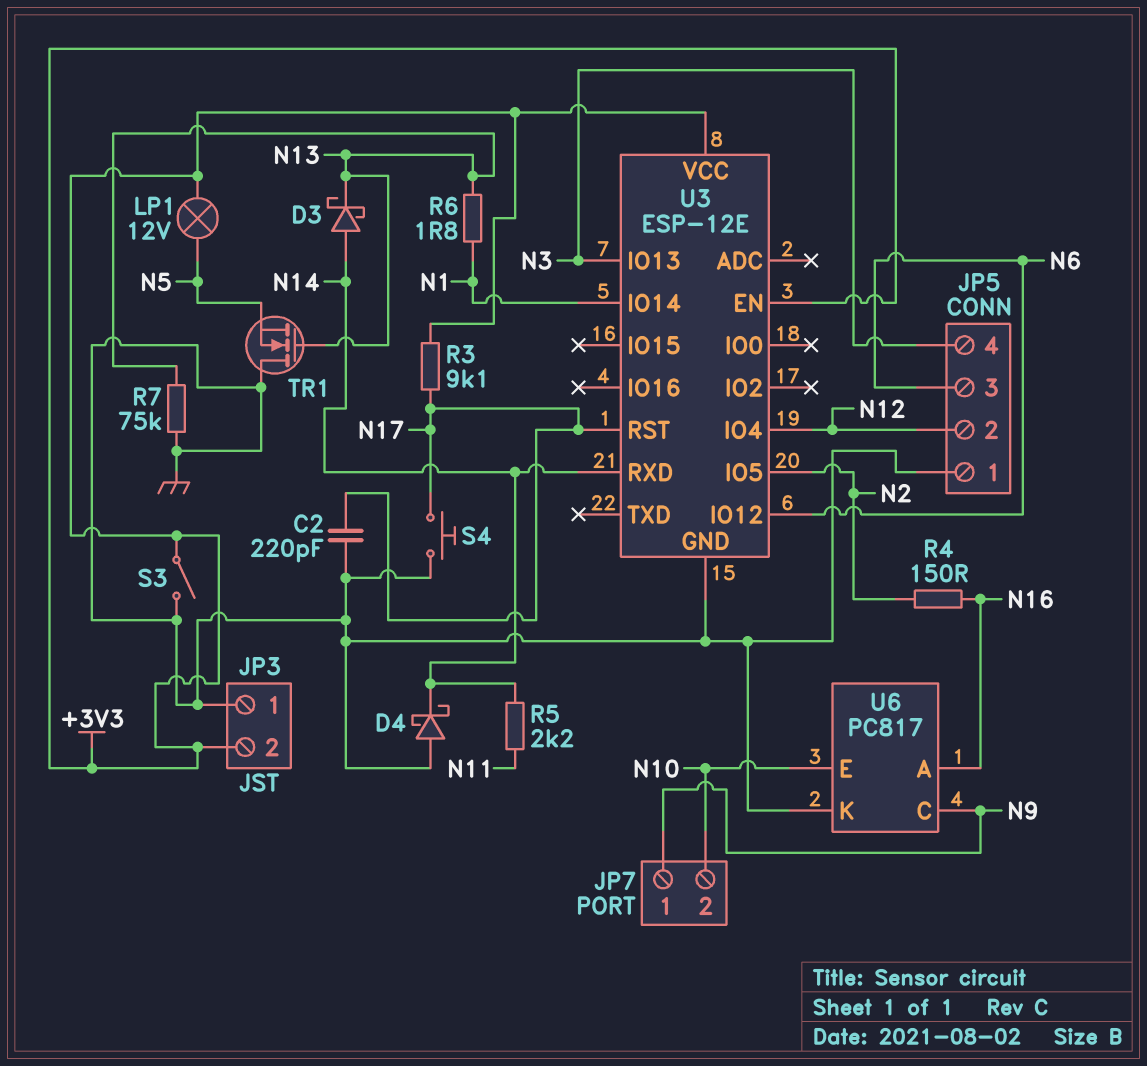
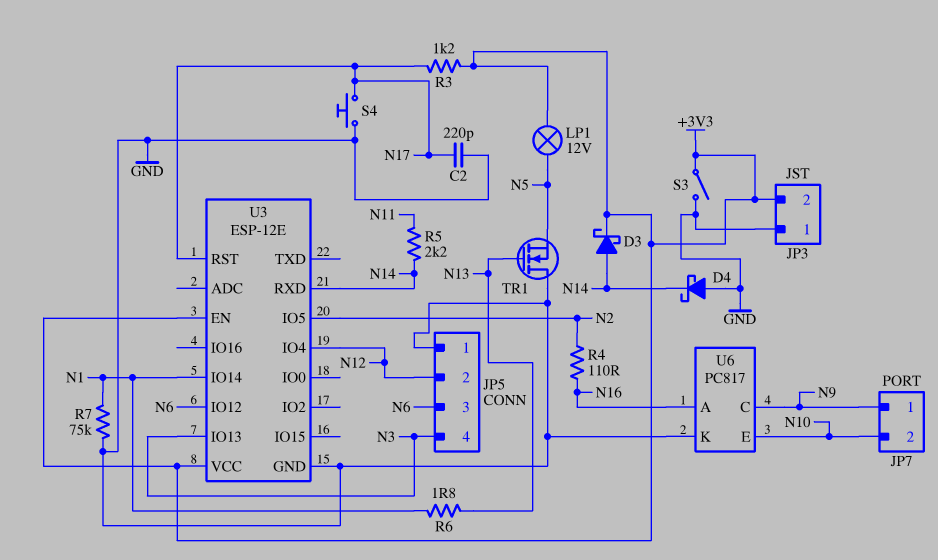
D3: schottky (A N14, K N13) -> schottky (A N14, K +3V3)
R3: 9.1k (+3V3, N17) -> 1.2k (+3V3, N17)
R4: 150 (N2, N16) -> 110 (N2, N16)
R7: 75k (GND, N13) -> 75k (GND, N1)

